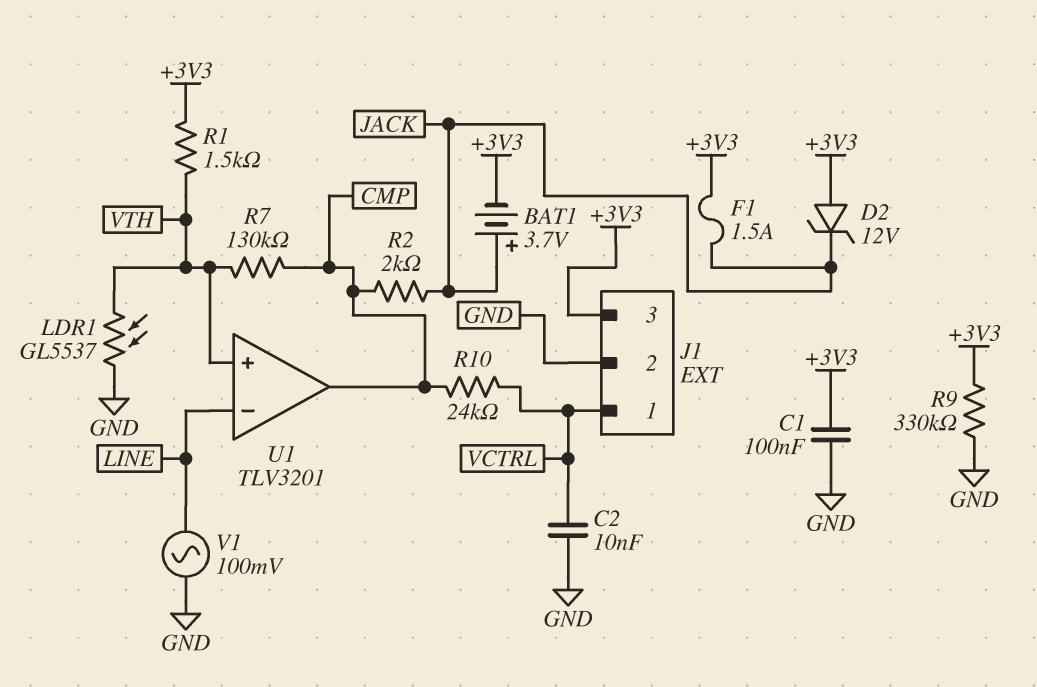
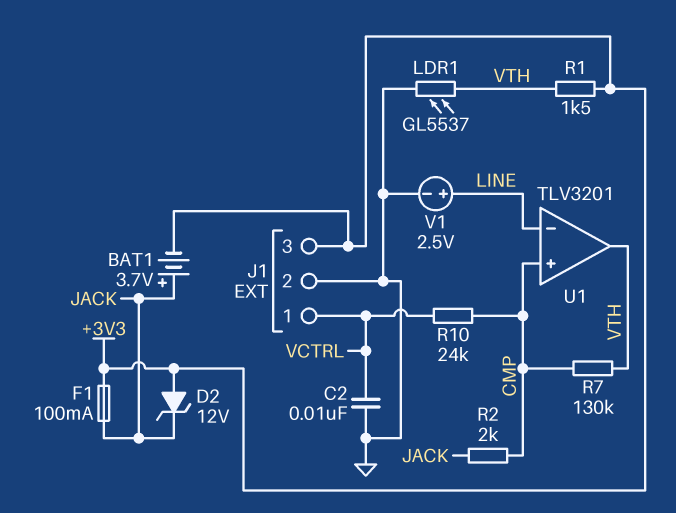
C1: 100nF (+3V3, GND) -> none
F1: 1.5A (+3V3, JACK) -> 100mA (+3V3, JACK)
R9: 330k (+3V3, GND) -> none
U1 pin in+: VTH -> CMP
U1 pin out: CMP -> VTH
V1: AC 100mV (GND, LINE) -> 2.5V (plus LINE, minus GND)

